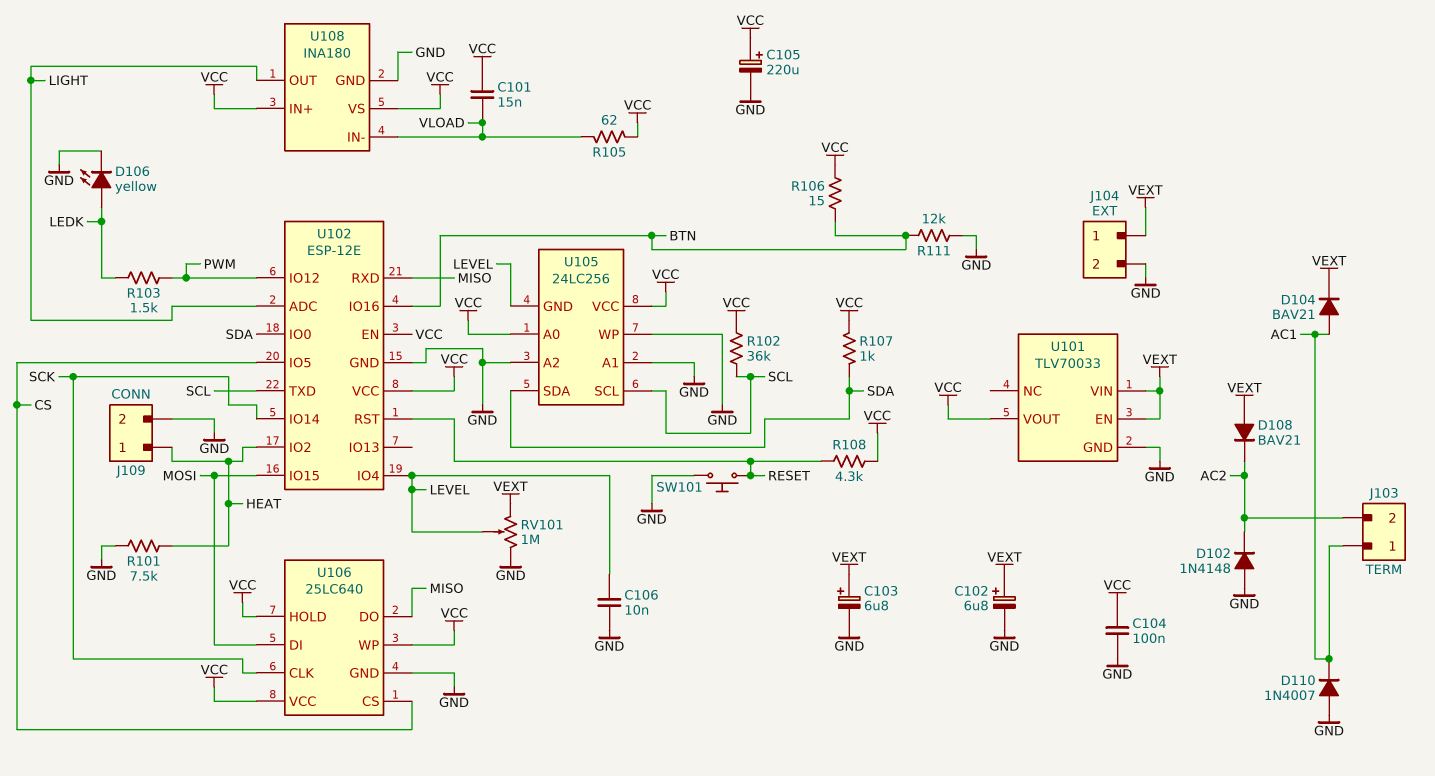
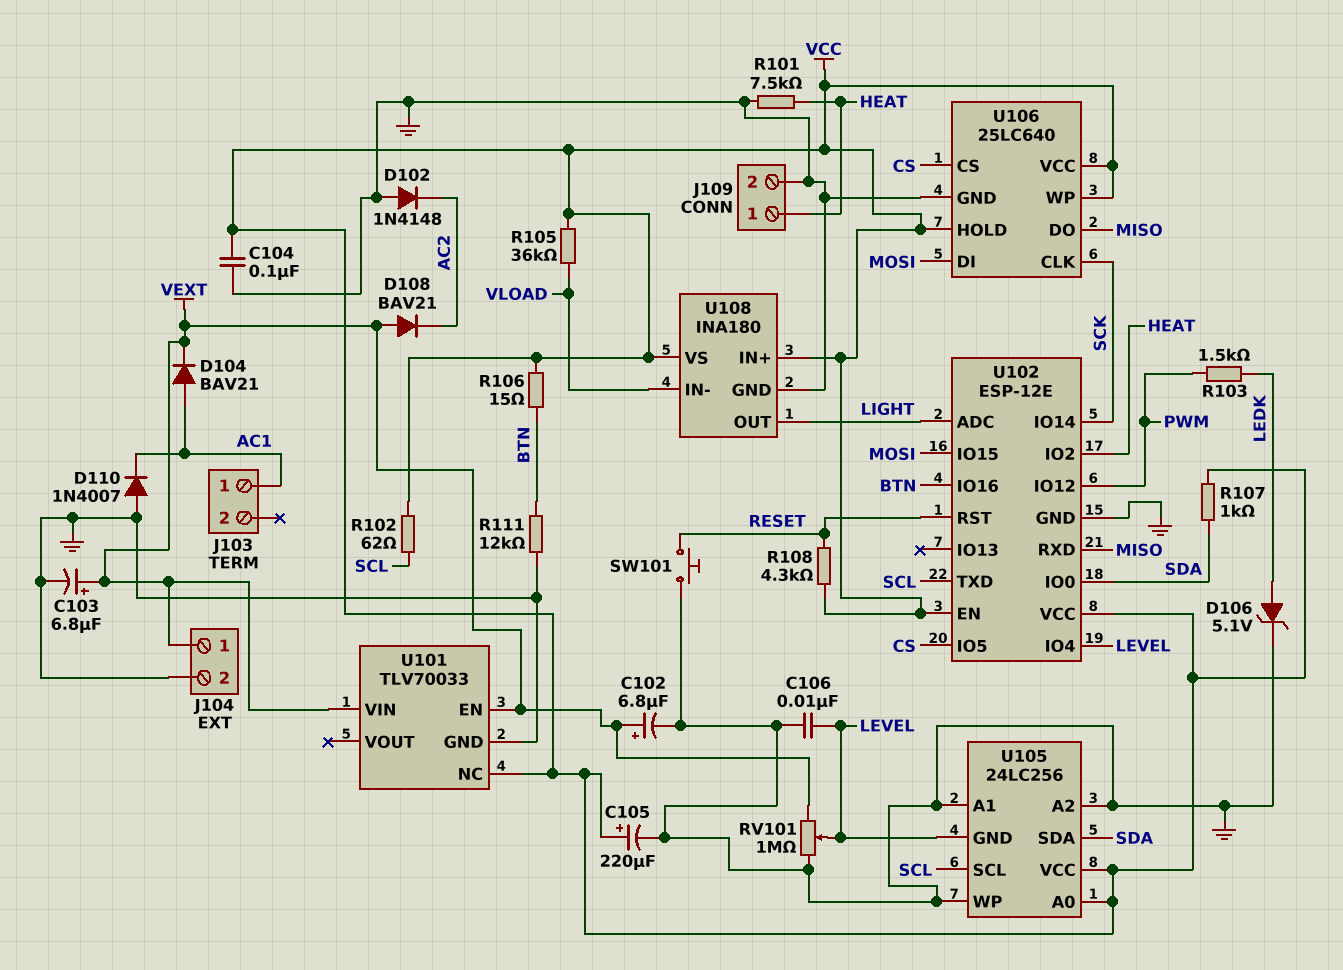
C101: 15nF (VCC, VLOAD) -> none
D106: LED yellow (A LEDK, K GND) -> zener 5.1V (A LEDK, K GND)
J103 pin 2: AC2 -> none
R102: 36k (SCL, VCC) -> 62 (SCL, VCC)
R105: 62 (VCC, VLOAD) -> 36k (VCC, VLOAD)
U101 pin NC: none -> VCC
U101 pin VOUT: VCC -> none

